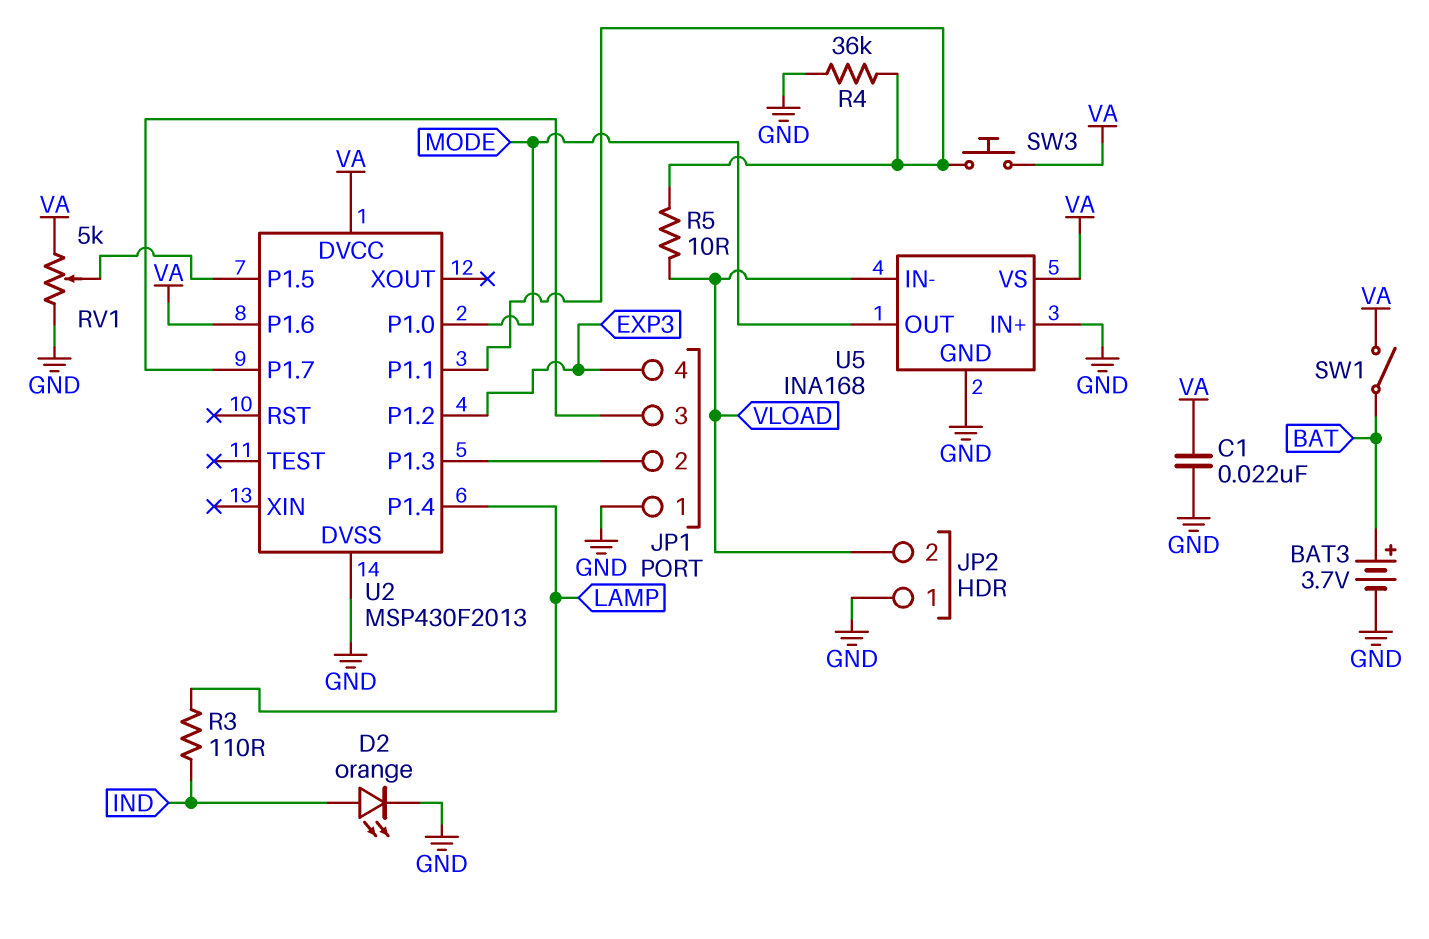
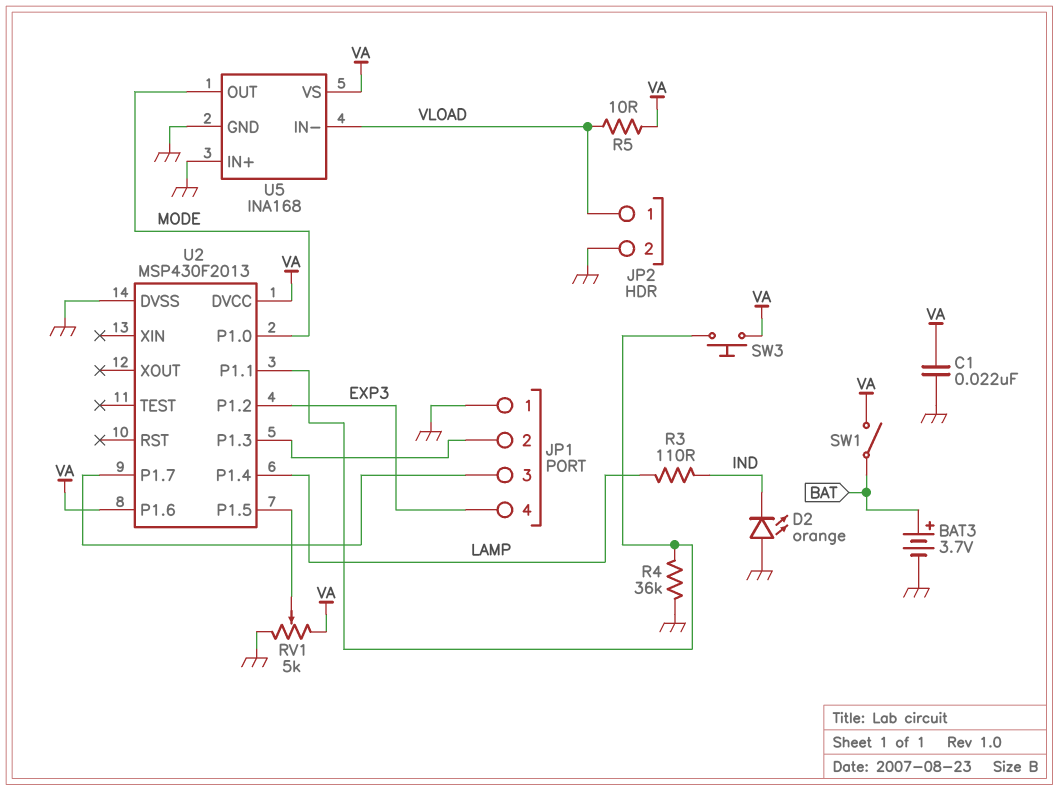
D2: LED orange (A IND, K GND) -> LED orange (A GND, K IND)
JP2 pin 1: GND -> VLOAD
JP2 pin 2: VLOAD -> GND
R5: 10 (U2/P1.1, VLOAD) -> 10 (VA, VLOAD)

